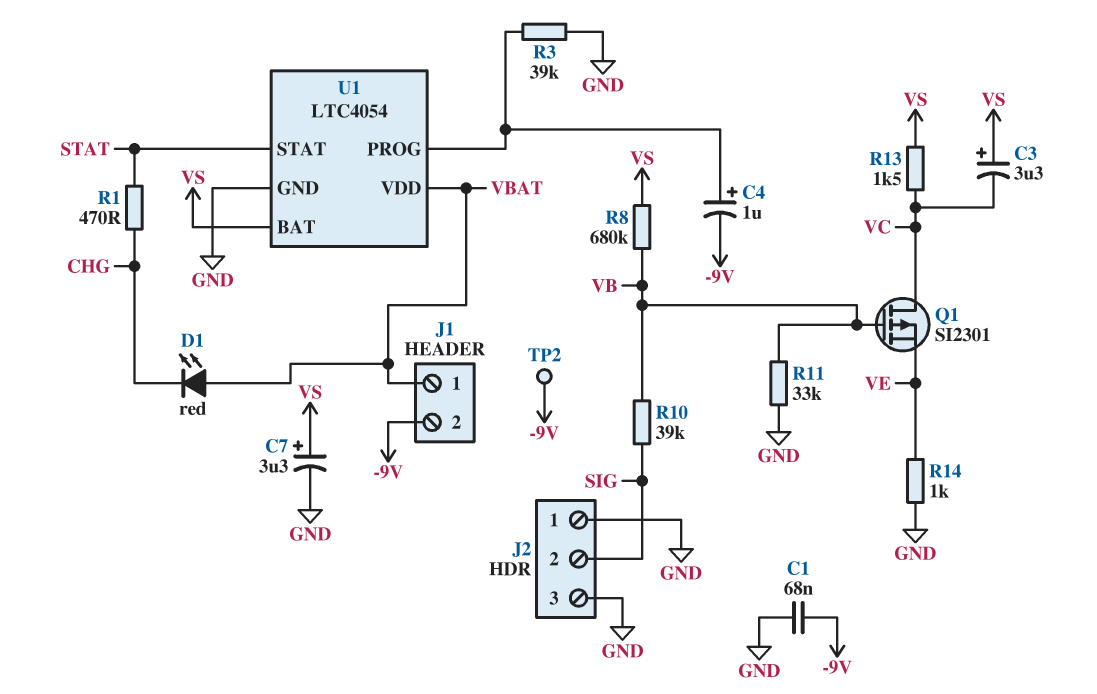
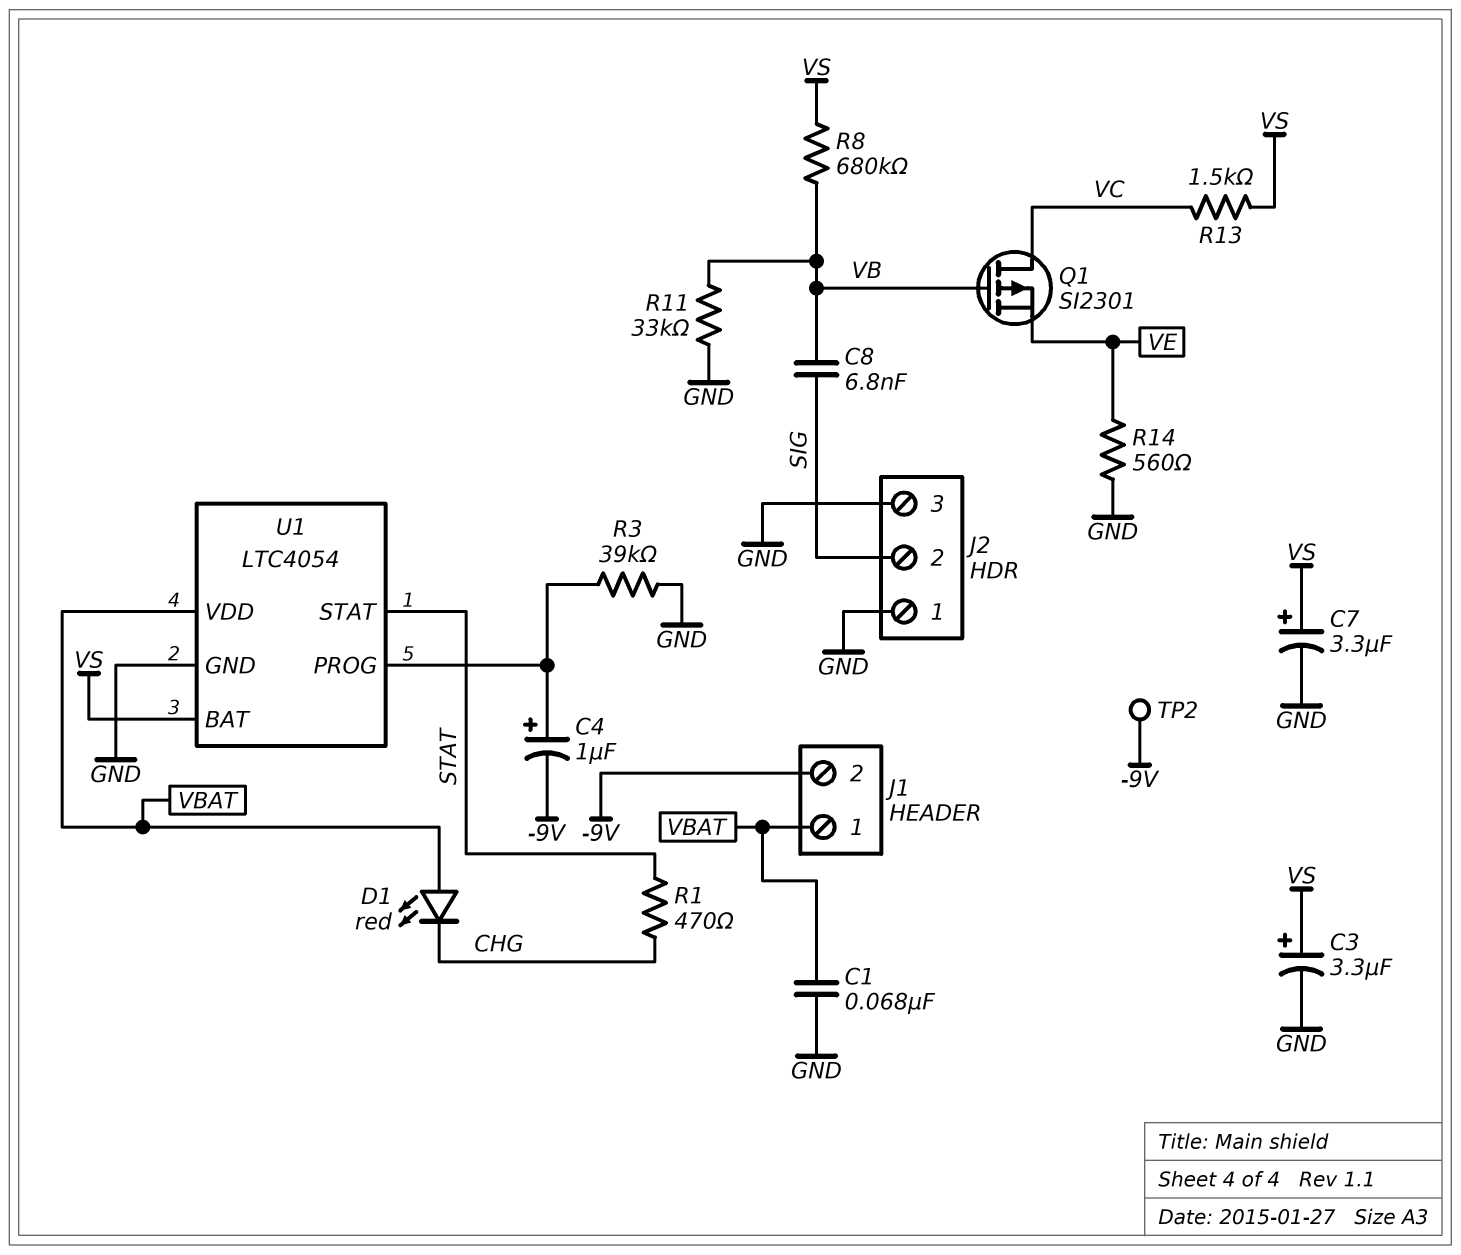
C1: 68nF (-9V, GND) -> 68nF (GND, VBAT)
C3: 3.3uF (plus VS, minus VC) -> 3.3uF (plus VS, minus GND)
C8: none -> 6.8nF (SIG, VB)
R10: 39k (SIG, VB) -> none
R14: 1k (GND, VE) -> 560 (GND, VE)

